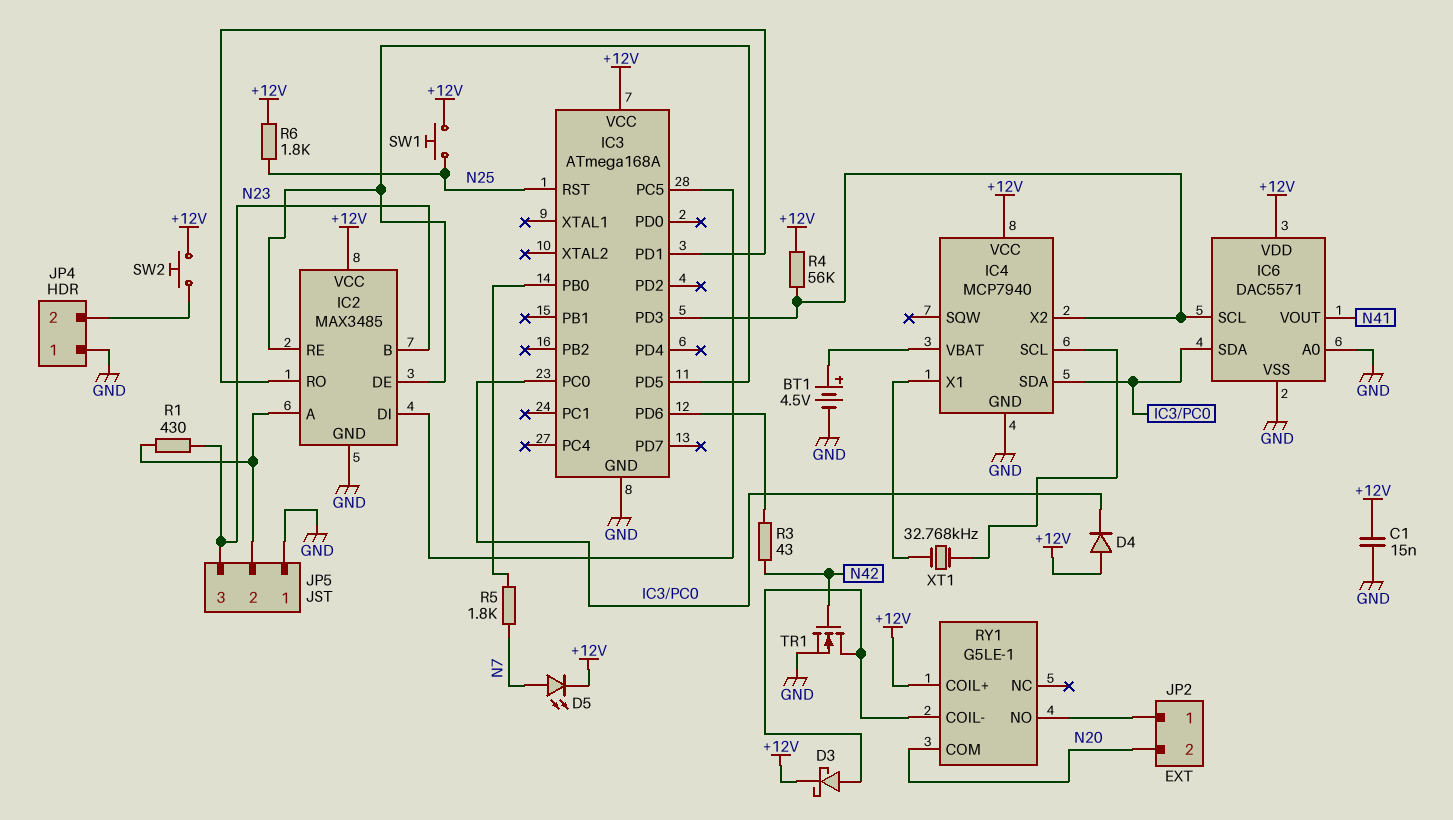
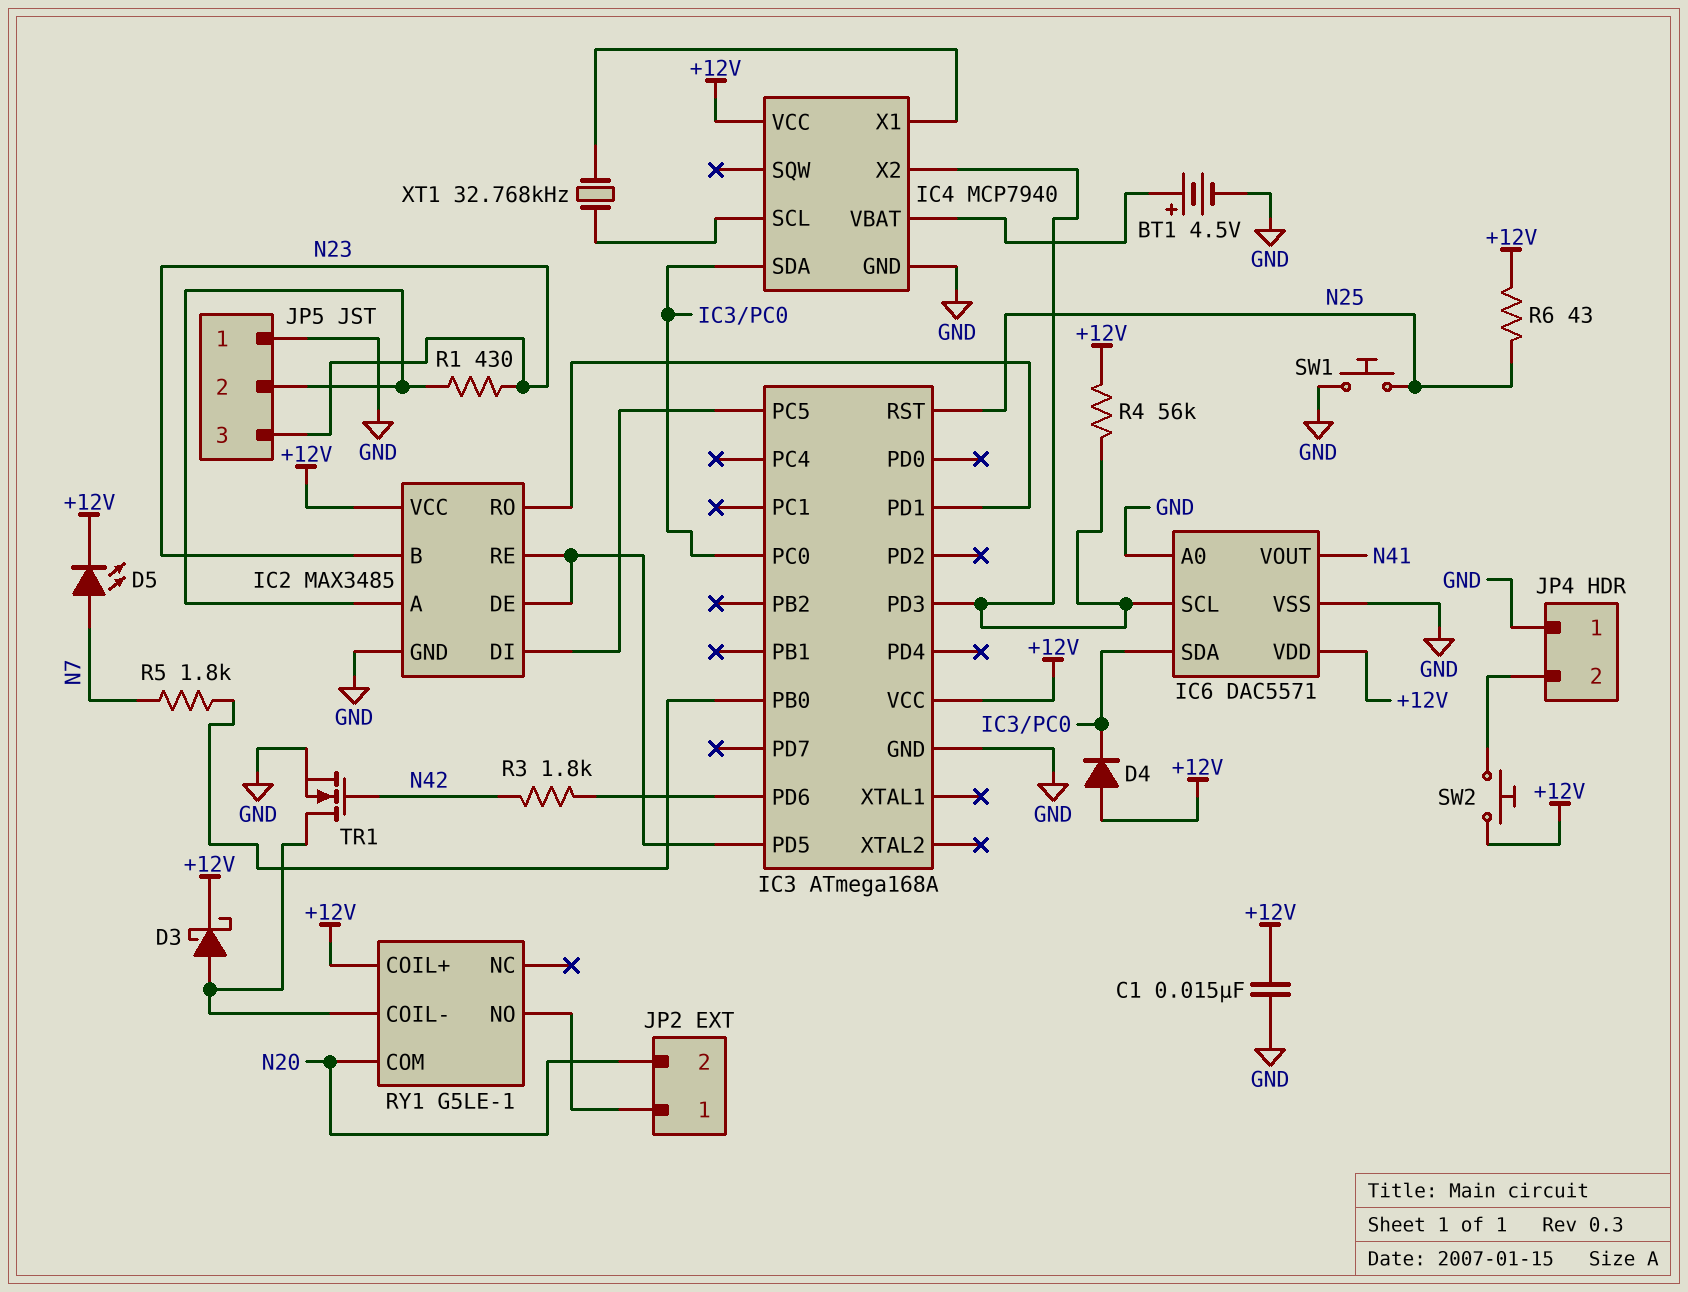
R3: 43 (IC3/PD6, N42) -> 1.8k (IC3/PD6, N42)
R6: 1.8k (+12V, N25) -> 43 (+12V, N25)
SW1: button (+12V, N25) -> button (GND, N25)

